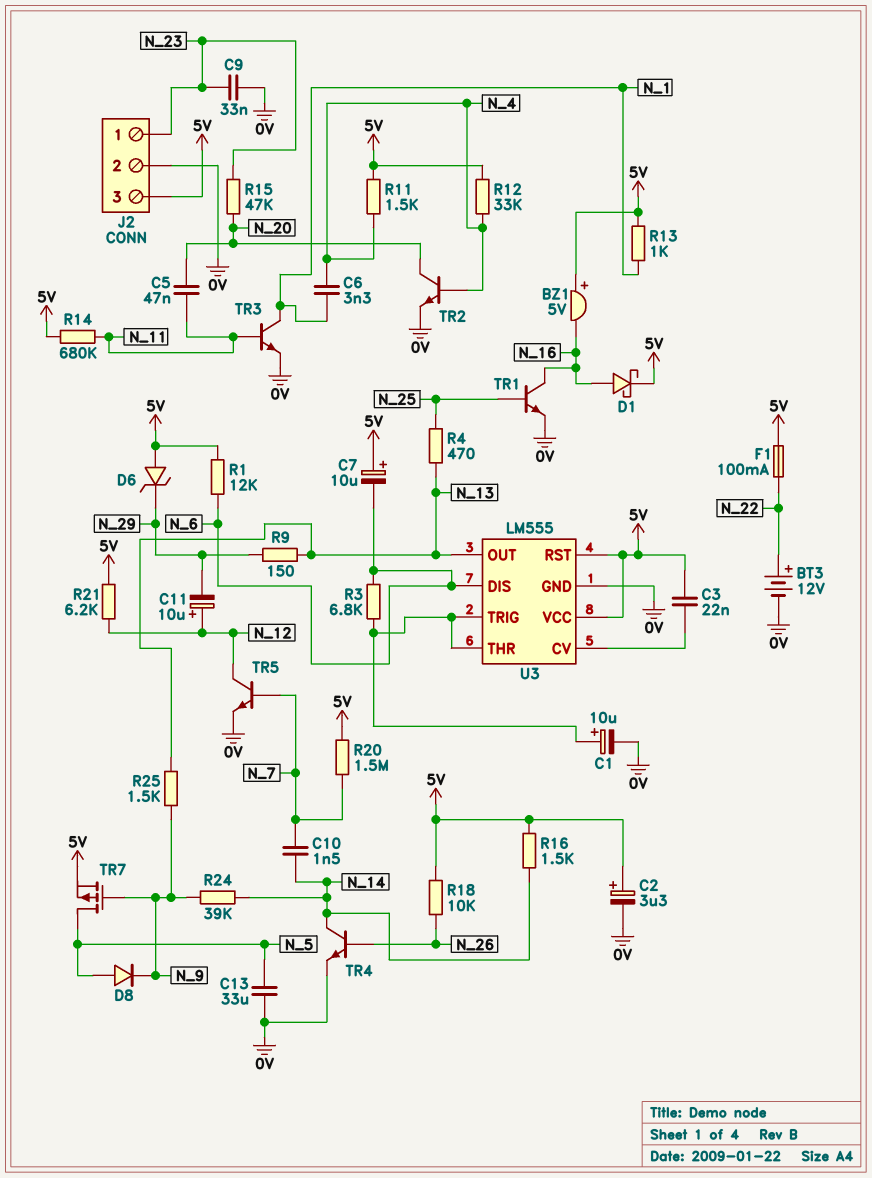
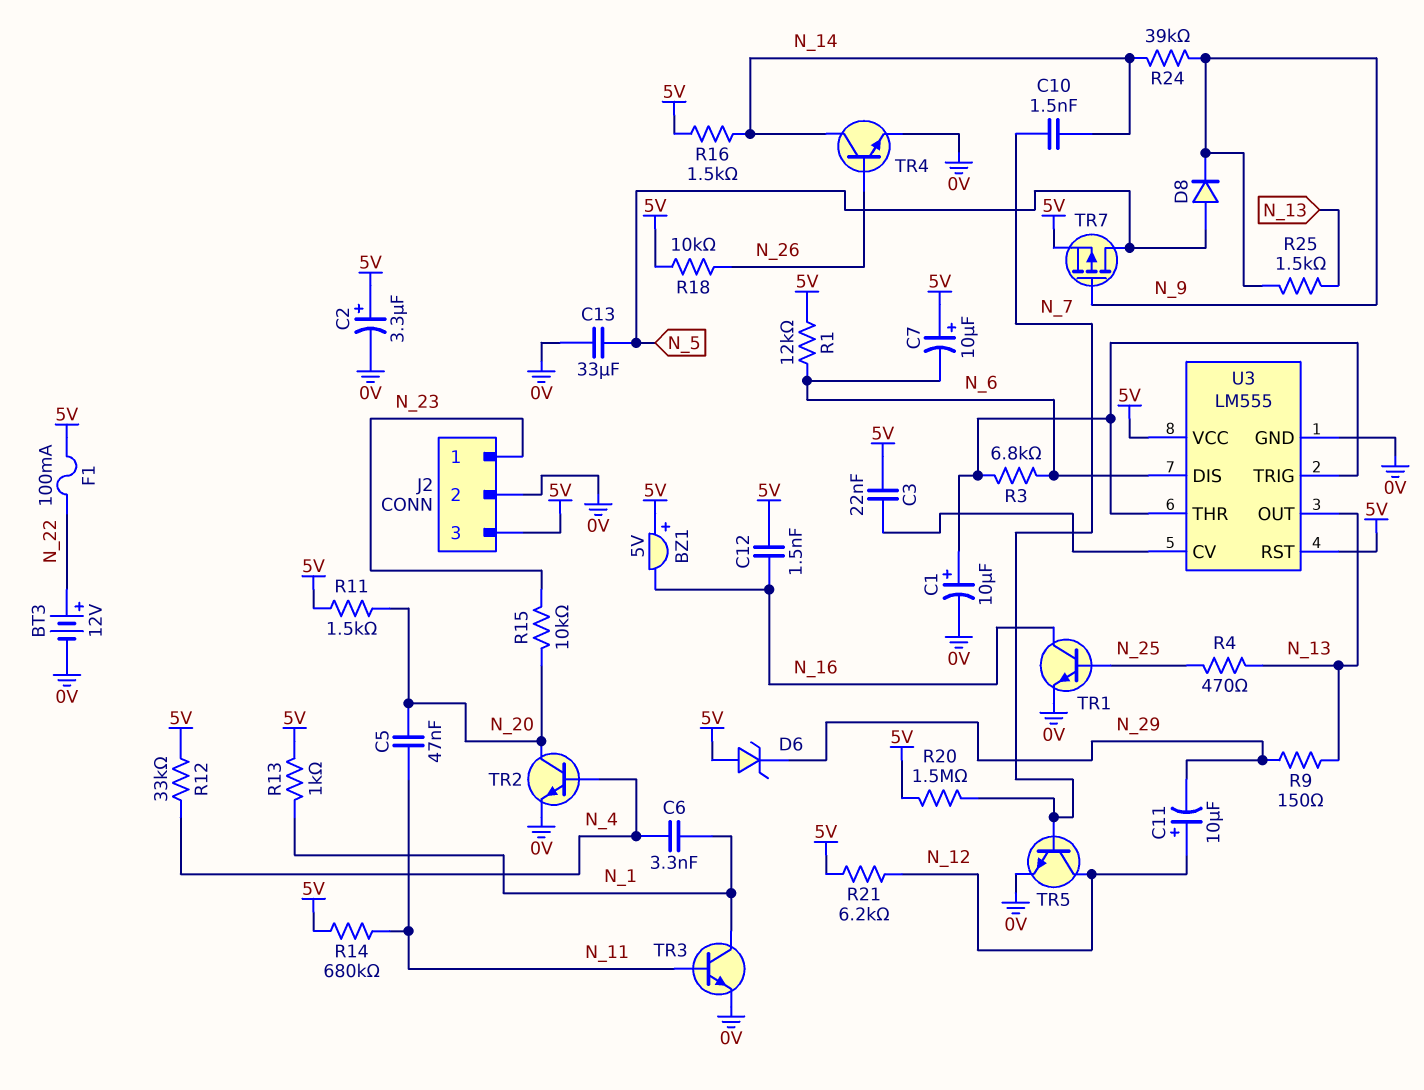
C9: 33nF (0V, N_23) -> none
C12: none -> 1.5nF (5V, N_16)
D1: schottky (A N_16, K 5V) -> none
R11: 1.5k (5V, N_4) -> 1.5k (5V, N_20)
R15: 47k (N_20, N_23) -> 10k (N_20, N_23)

